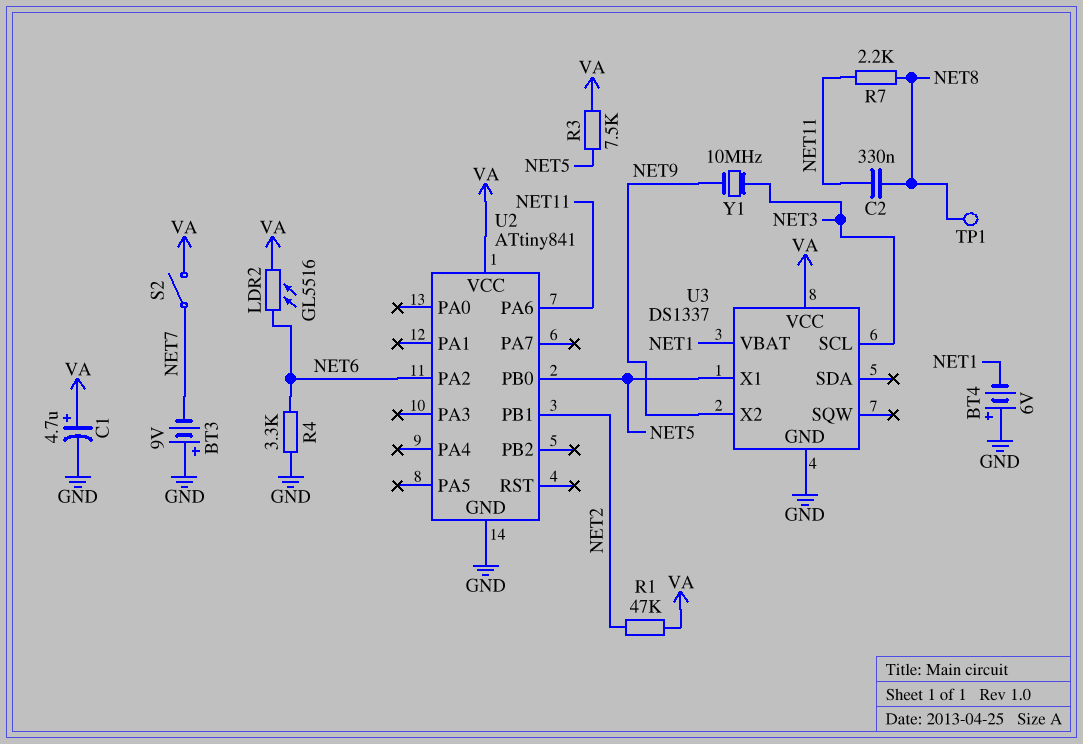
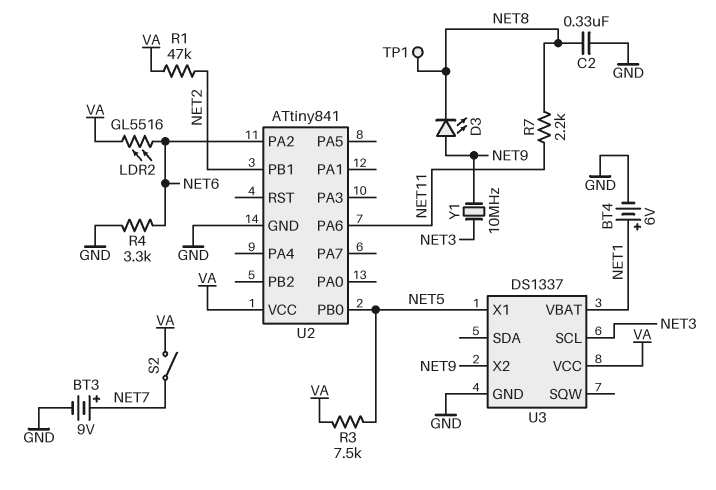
BT3: 9V (plus GND, minus NET7) -> 9V (plus NET7, minus GND)
BT4: 6V (plus GND, minus NET1) -> 6V (plus NET1, minus GND)
C1: 4.7uF (plus VA, minus GND) -> none
C2: 330nF (NET8, NET11) -> 330nF (GND, NET8)
D3: none -> LED (A NET9, K NET8)

